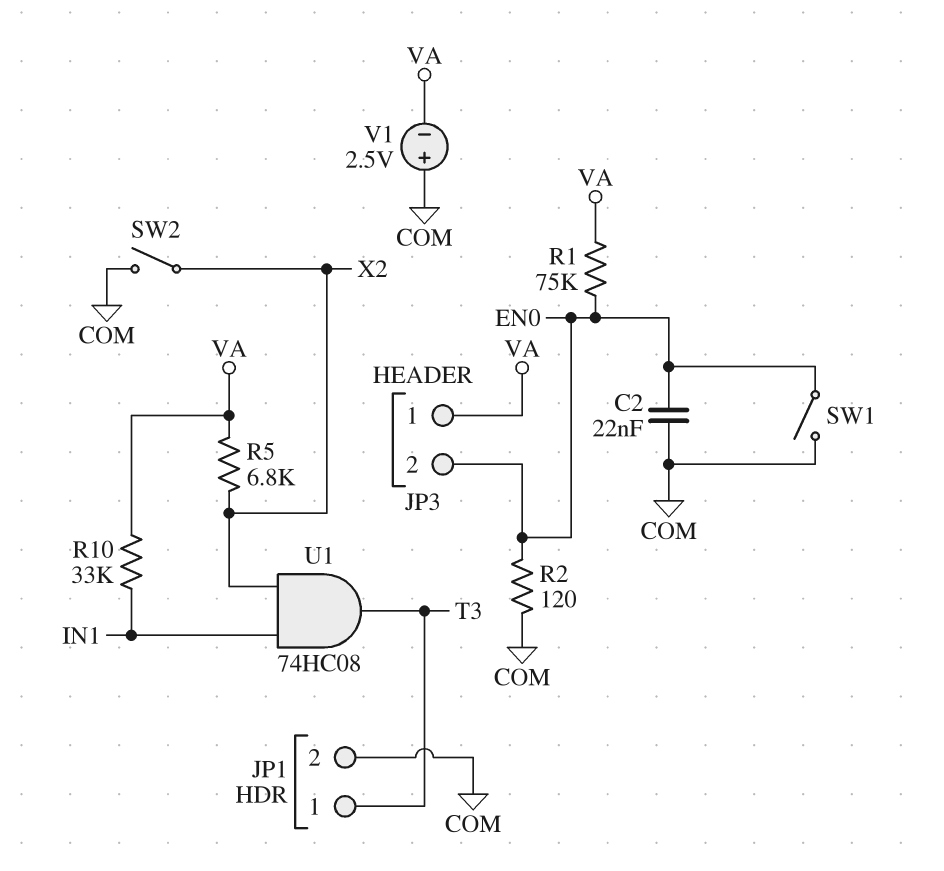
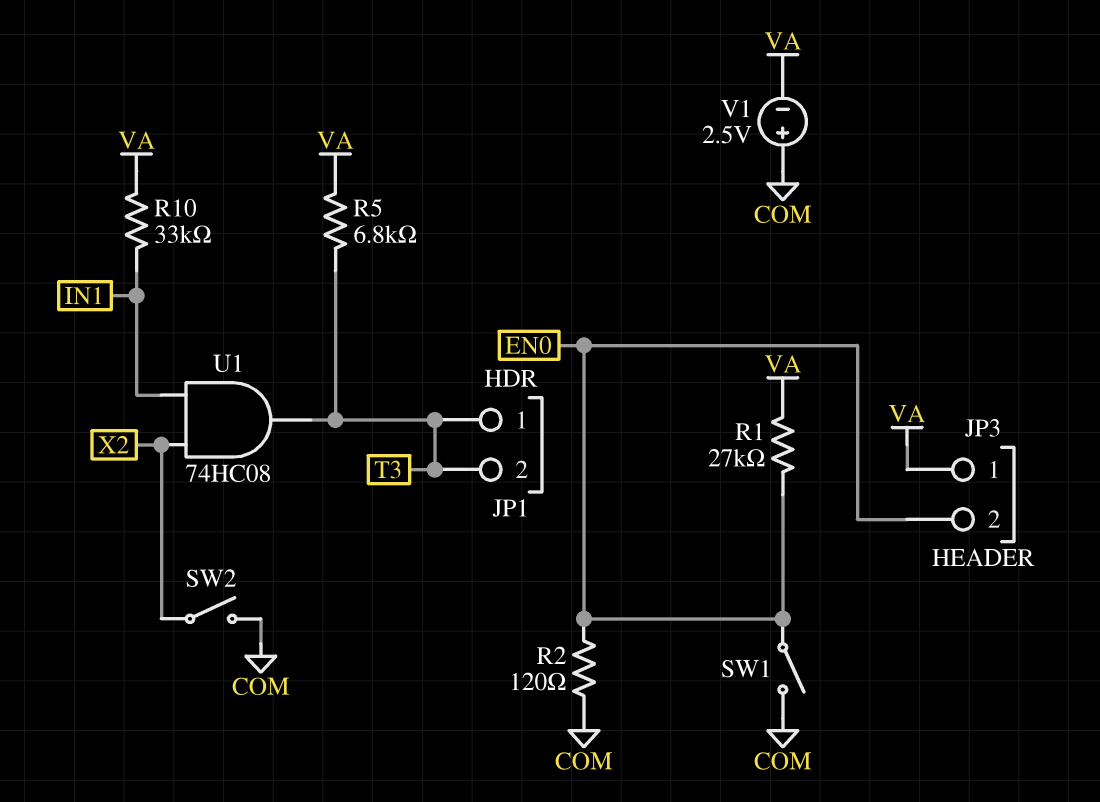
C2: 22nF (COM, EN0) -> none
JP1 pin 2: COM -> T3
R1: 75k (EN0, VA) -> 27k (EN0, VA)
R5: 6.8k (VA, X2) -> 6.8k (T3, VA)

